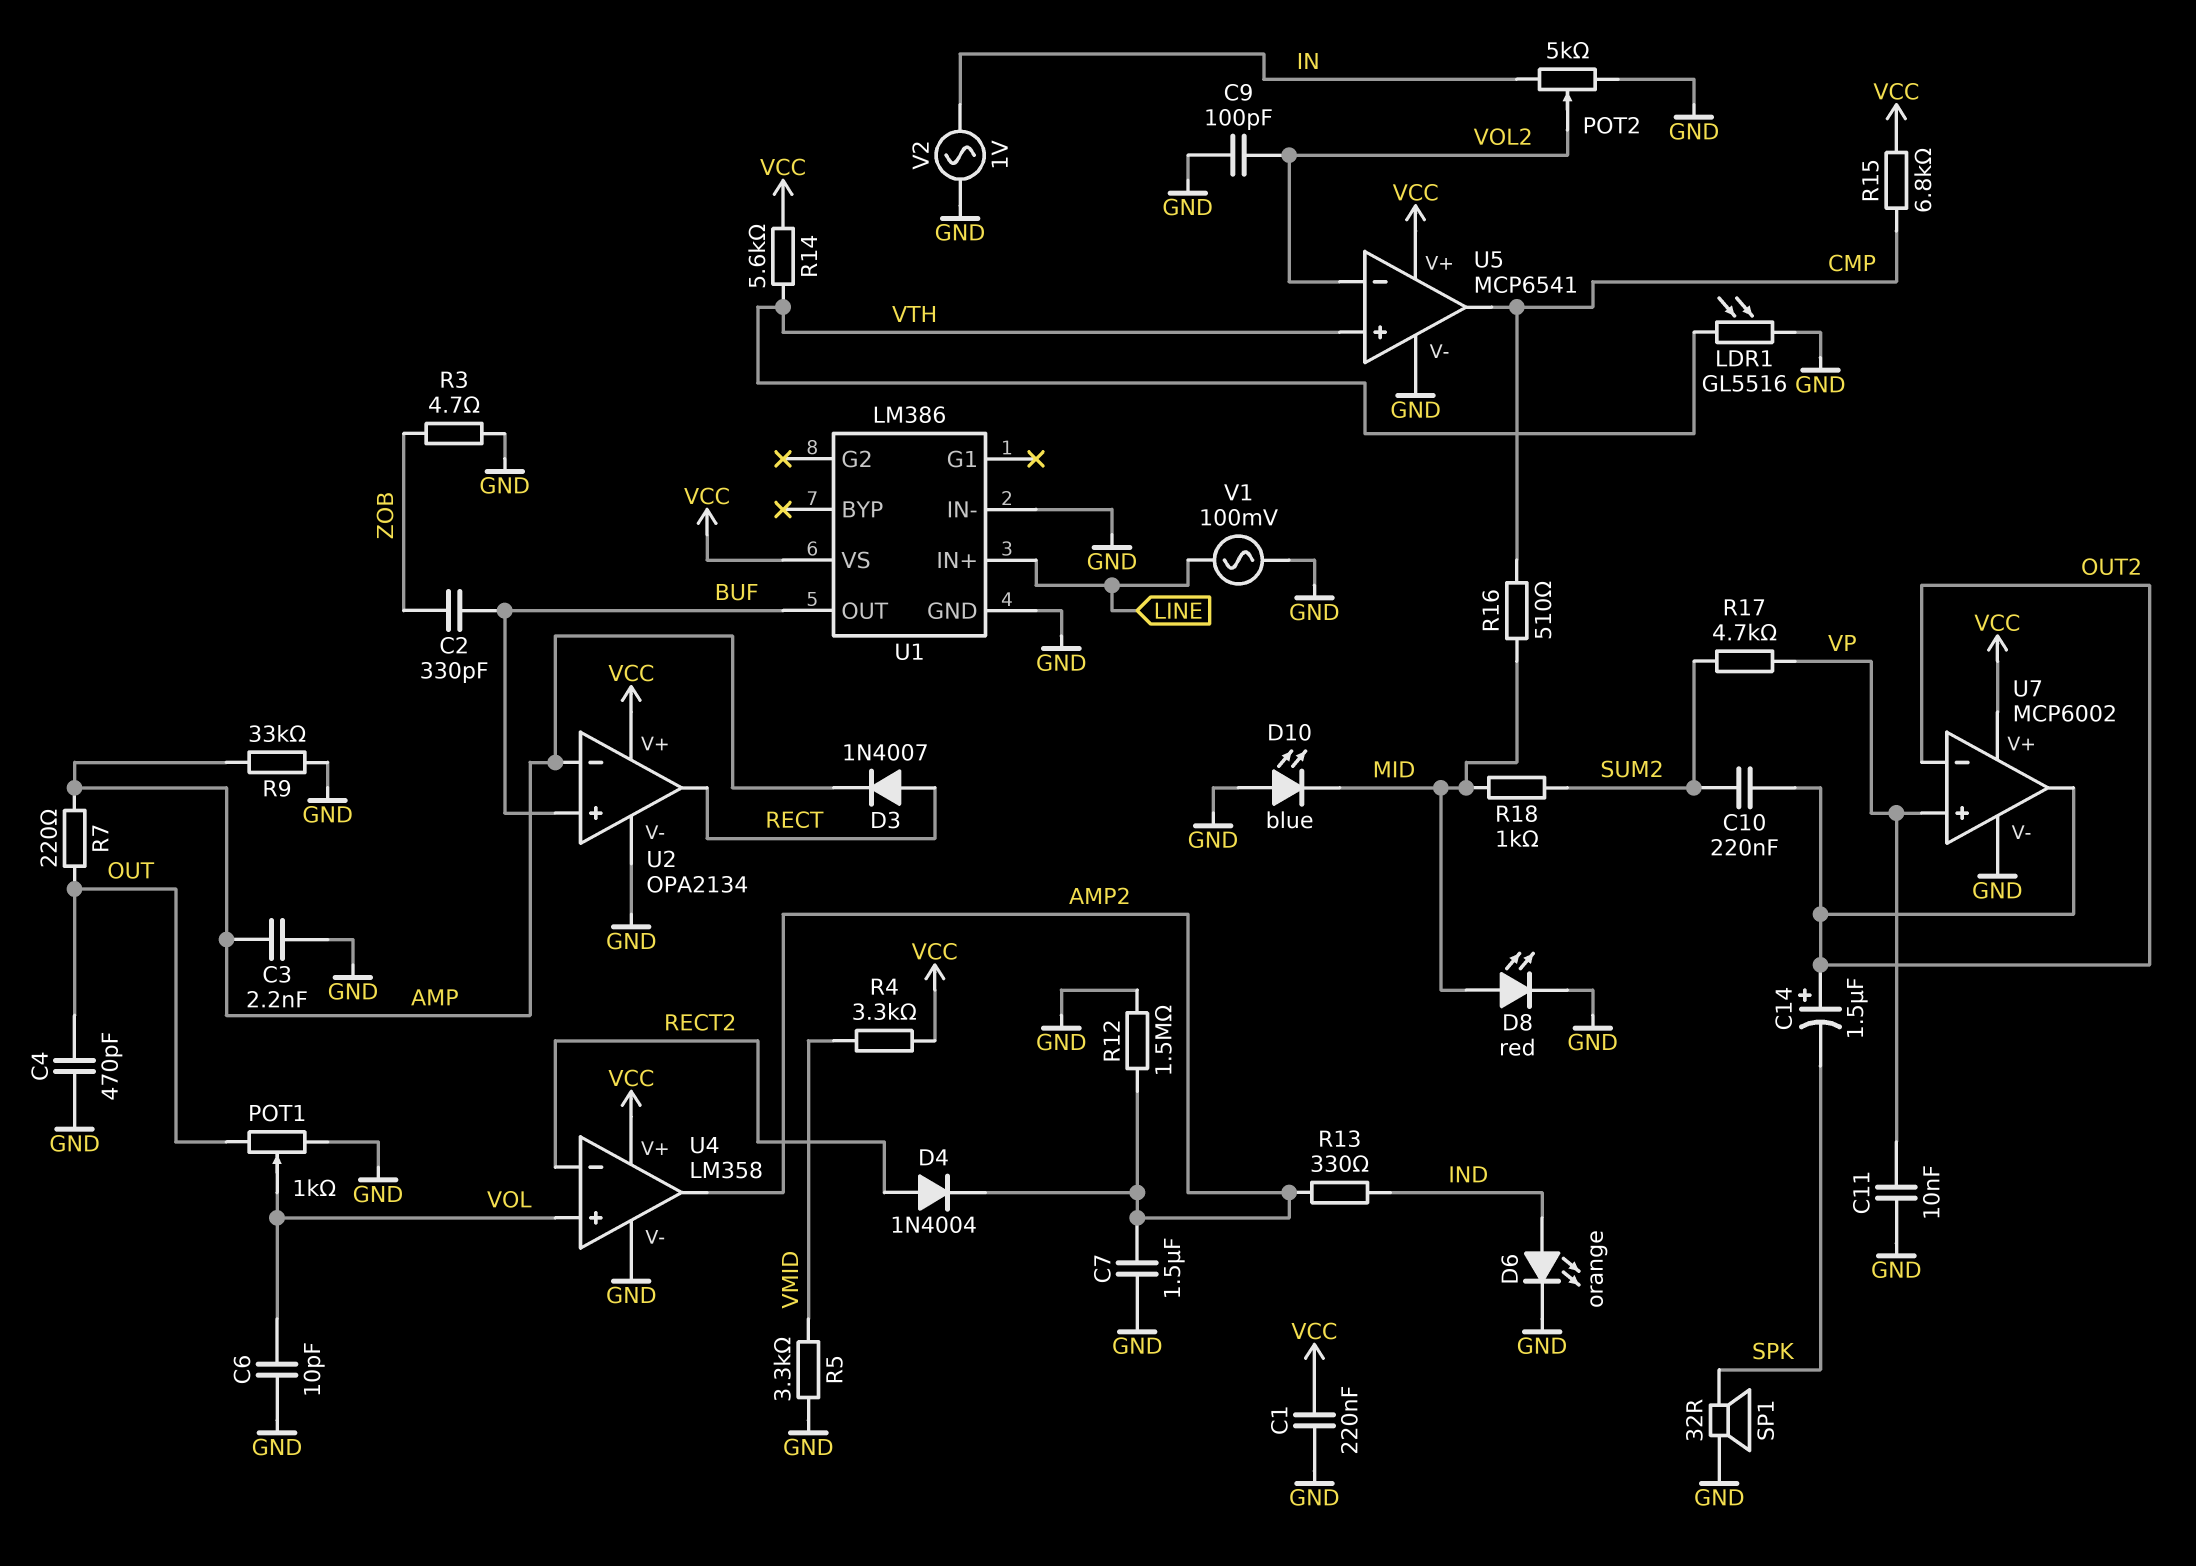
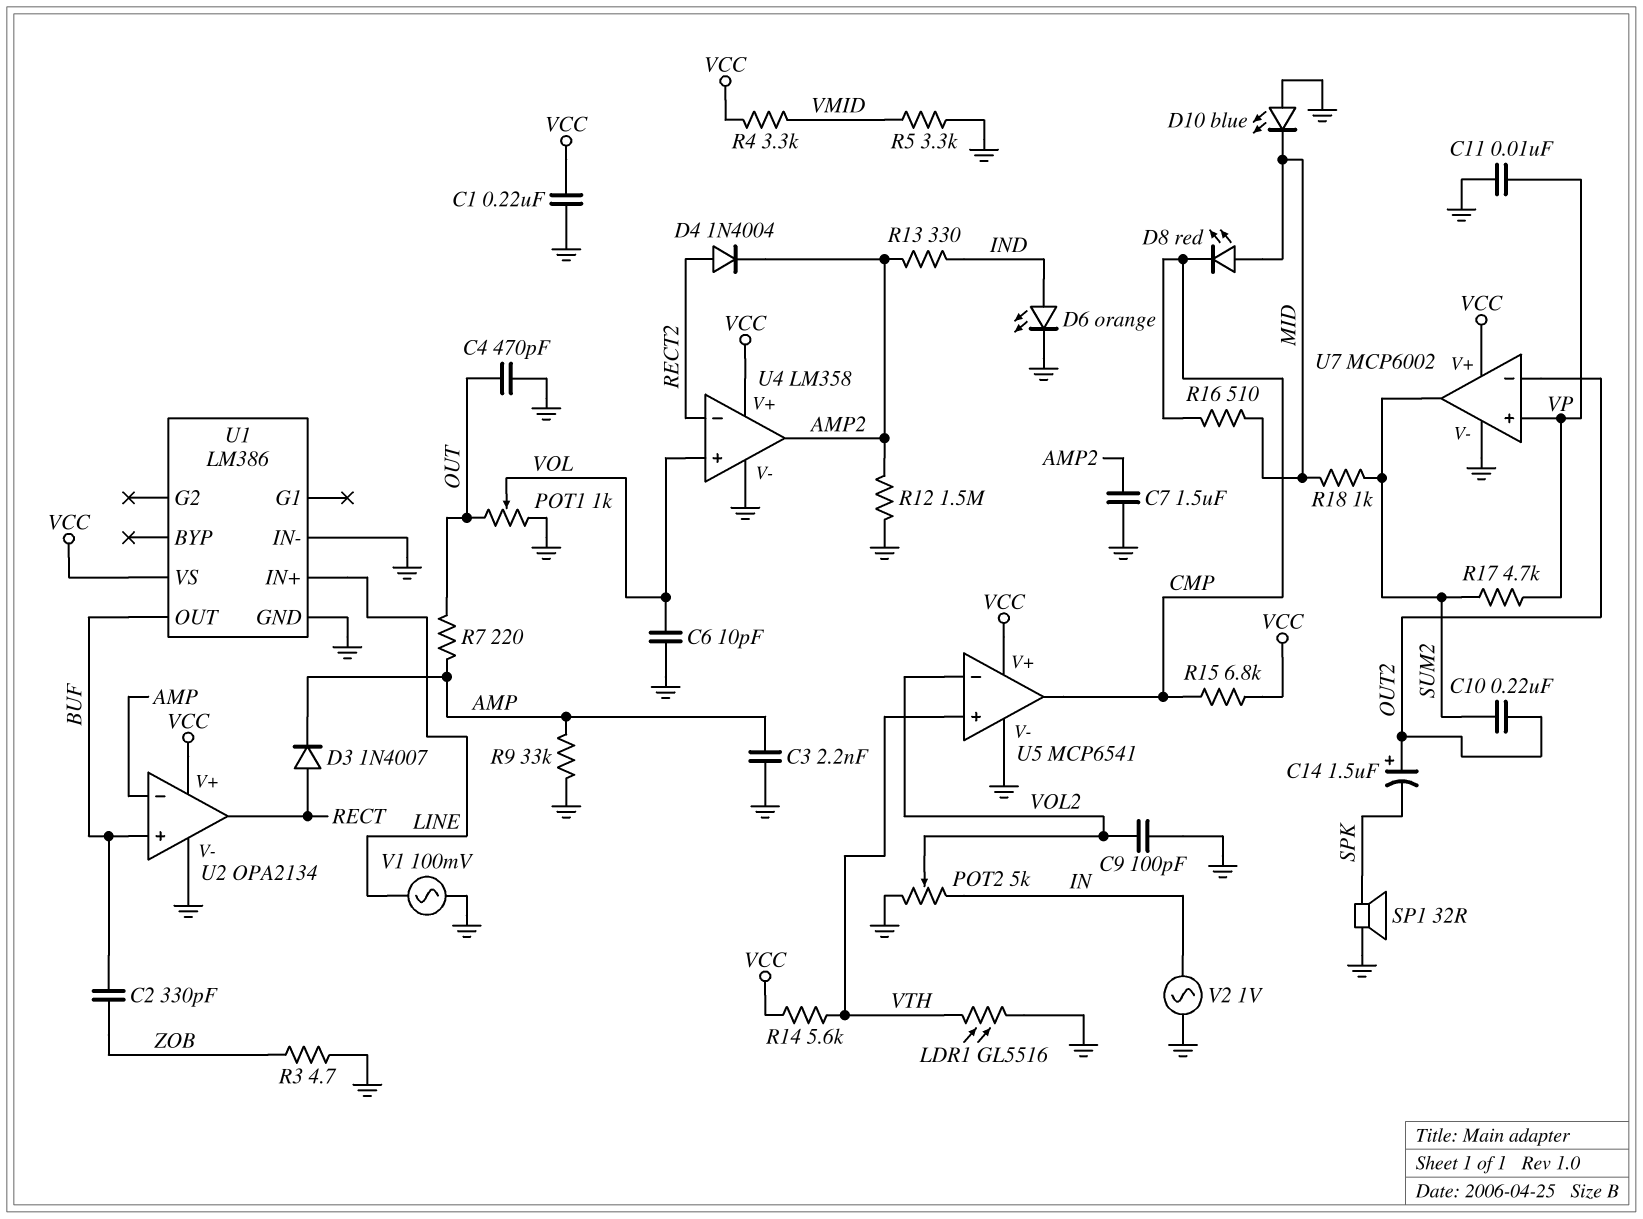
D8: LED red (A MID, K GND) -> LED red (A MID, K CMP)
U7 pin out: OUT2 -> SUM2

